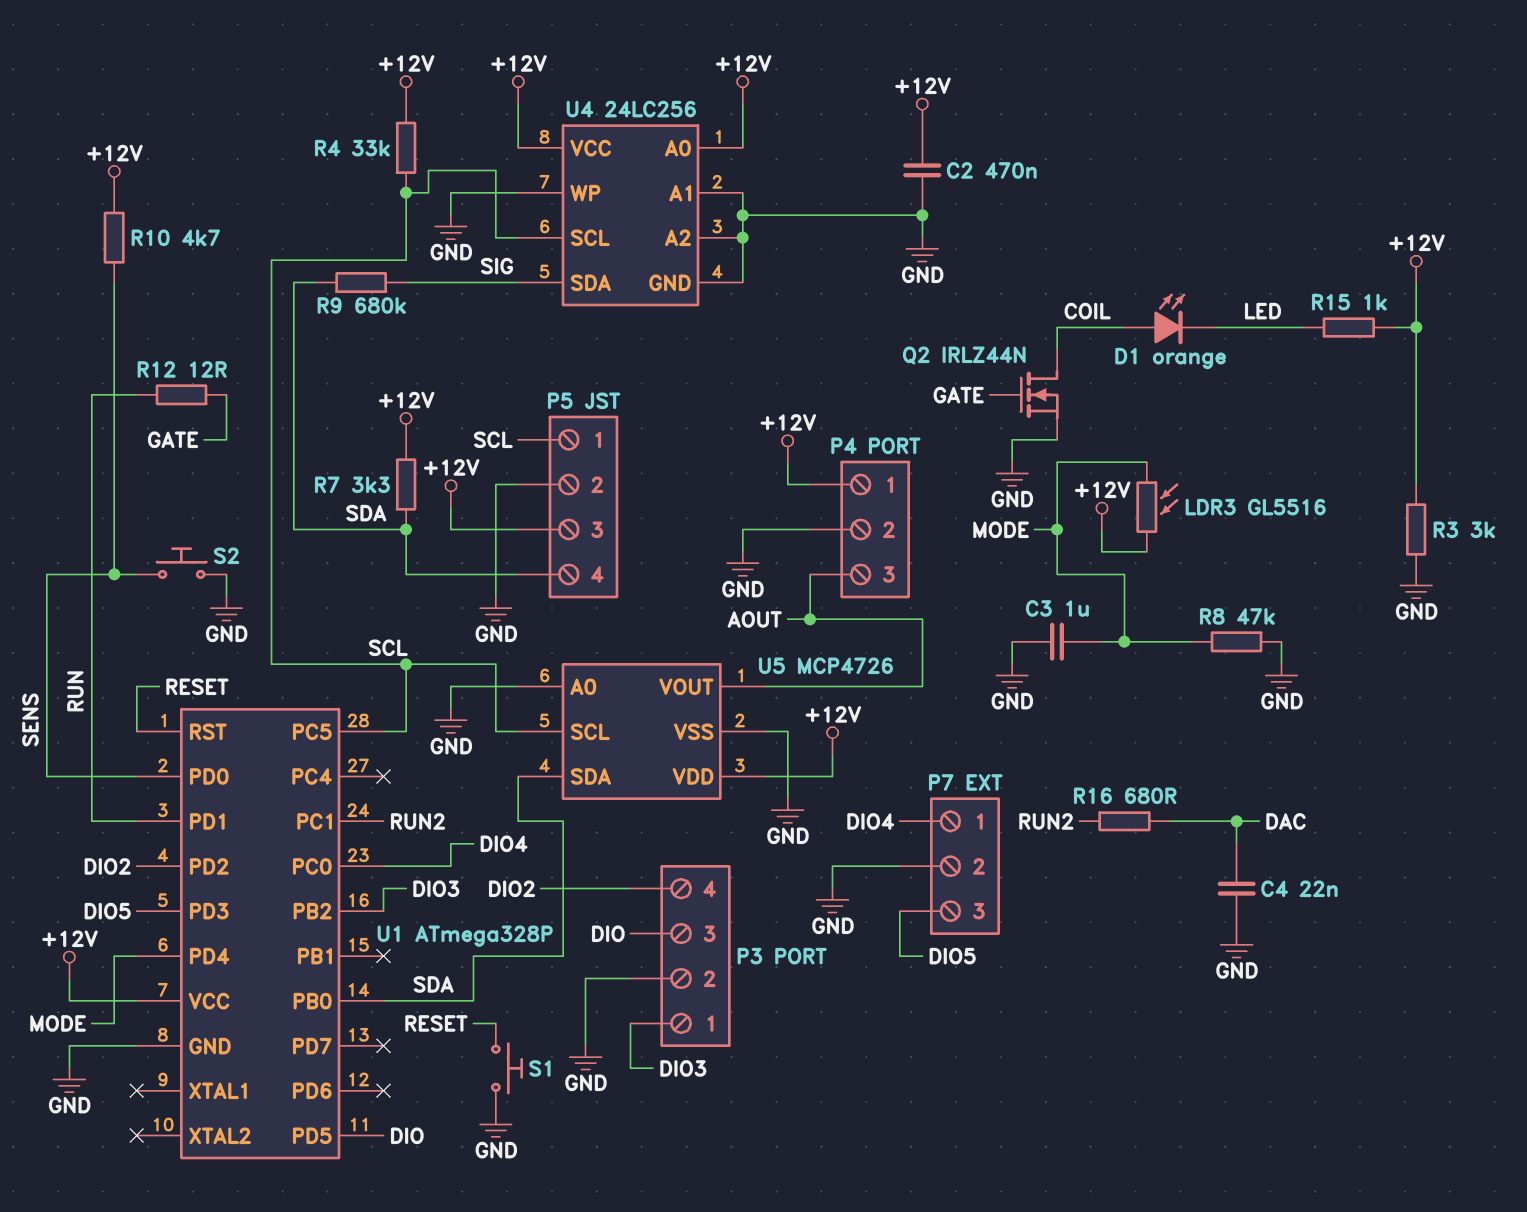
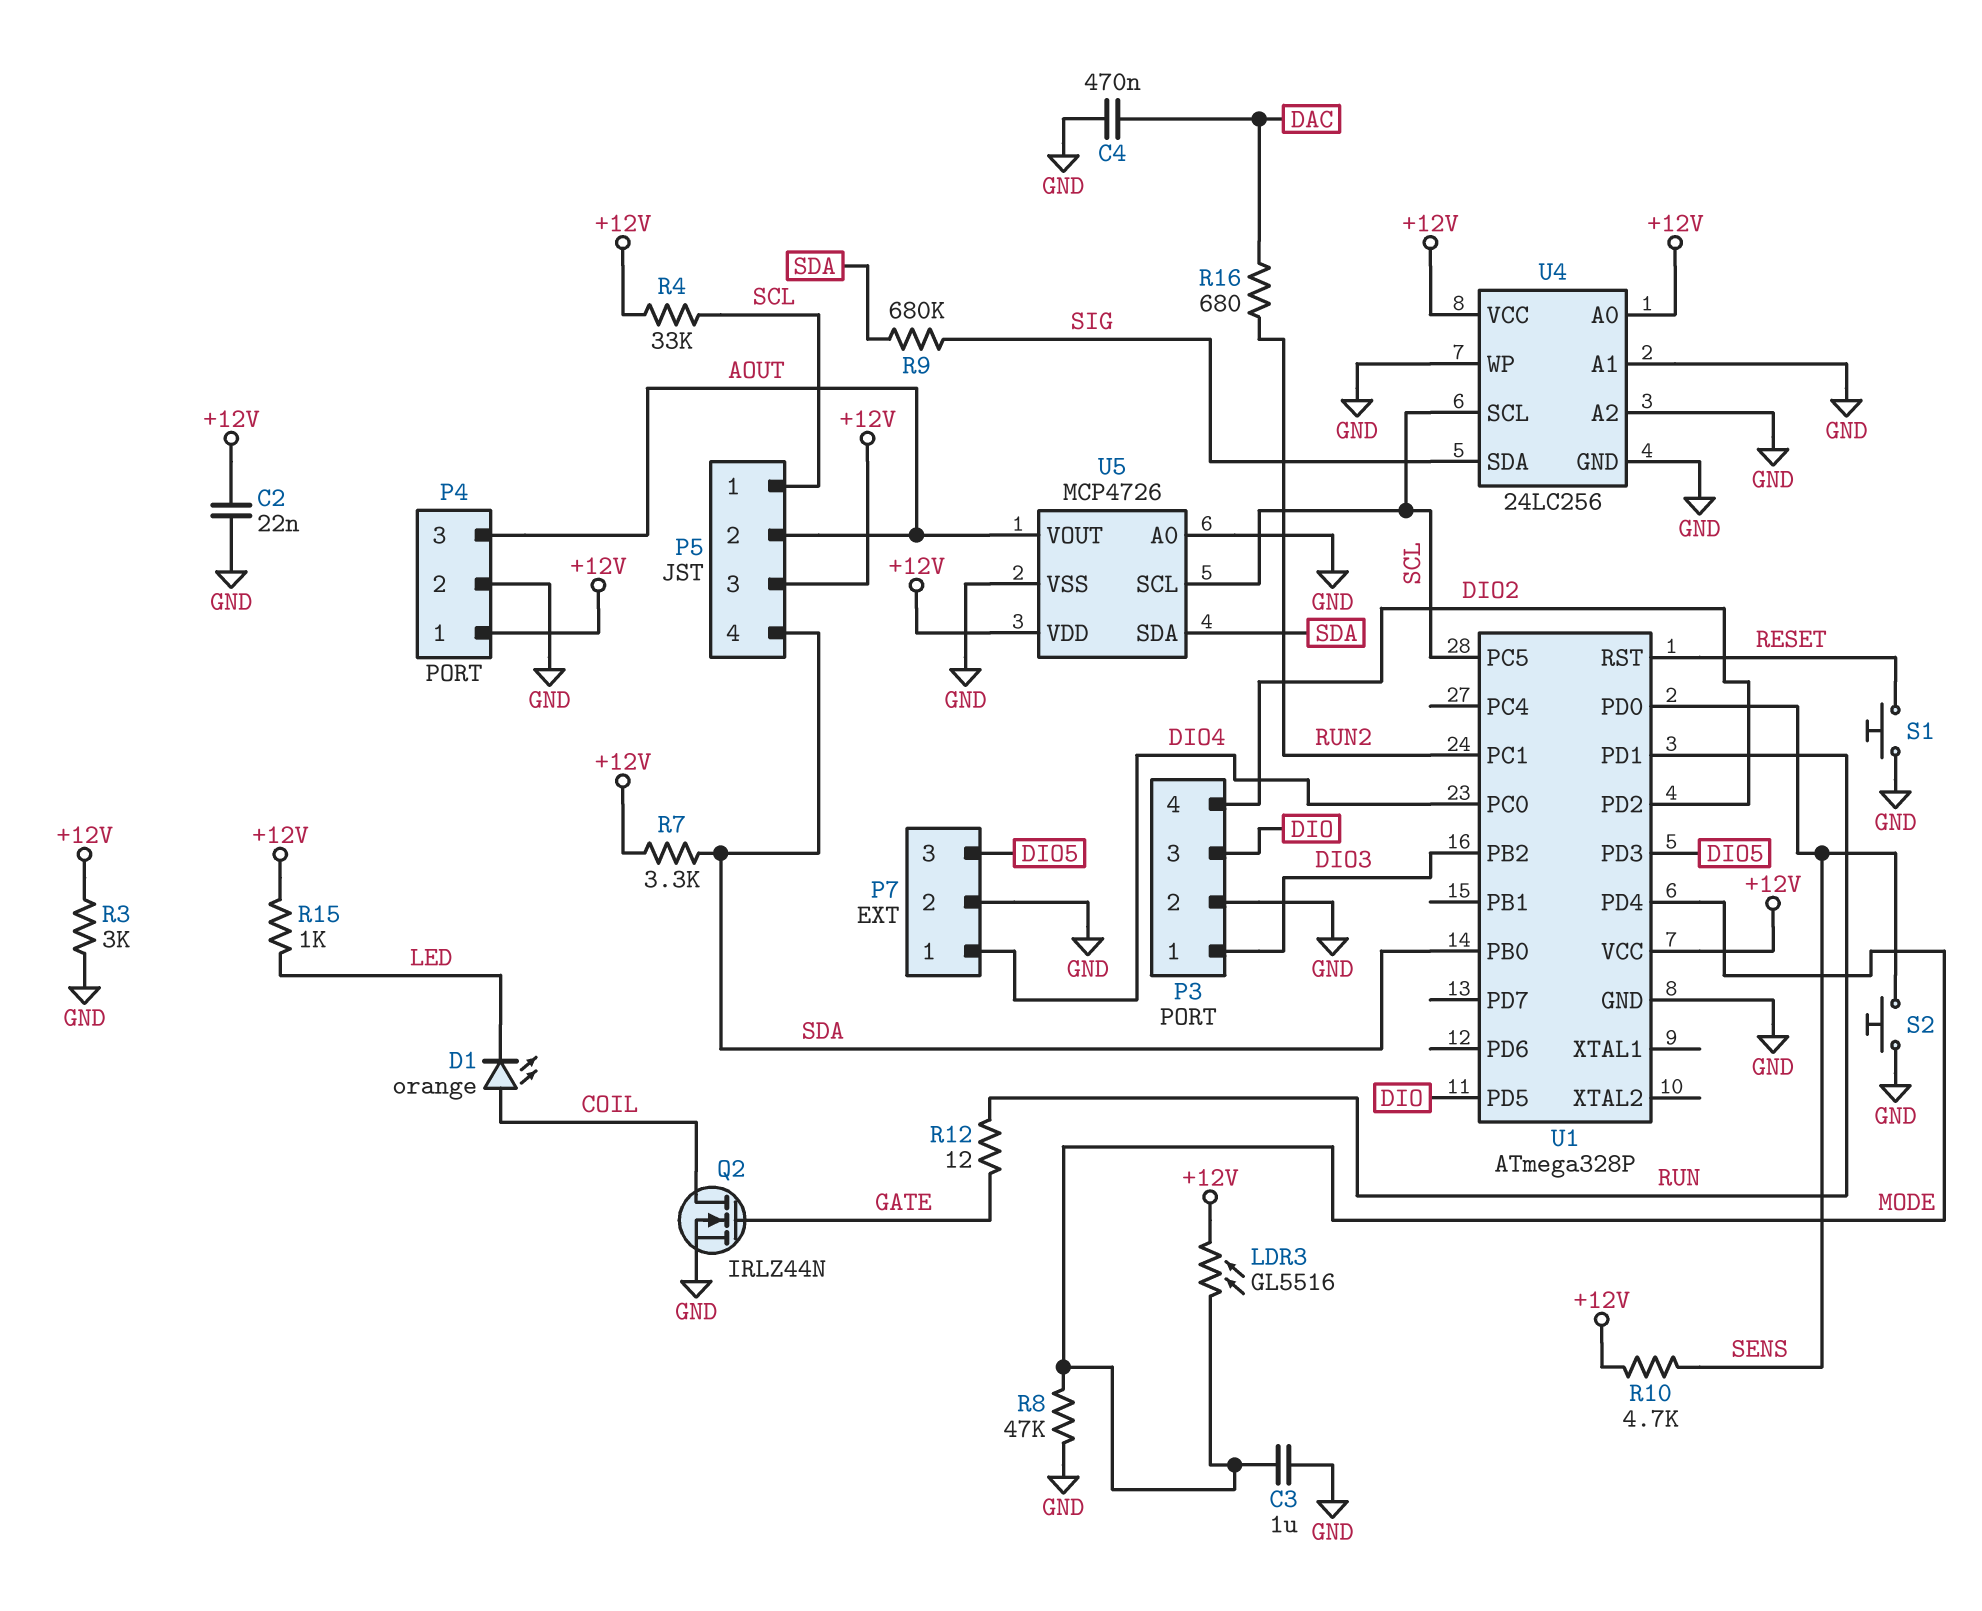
C2: 470nF (+12V, GND) -> 22nF (+12V, GND)
C4: 22nF (DAC, GND) -> 470nF (DAC, GND)
P5 pin 2: GND -> AOUT

